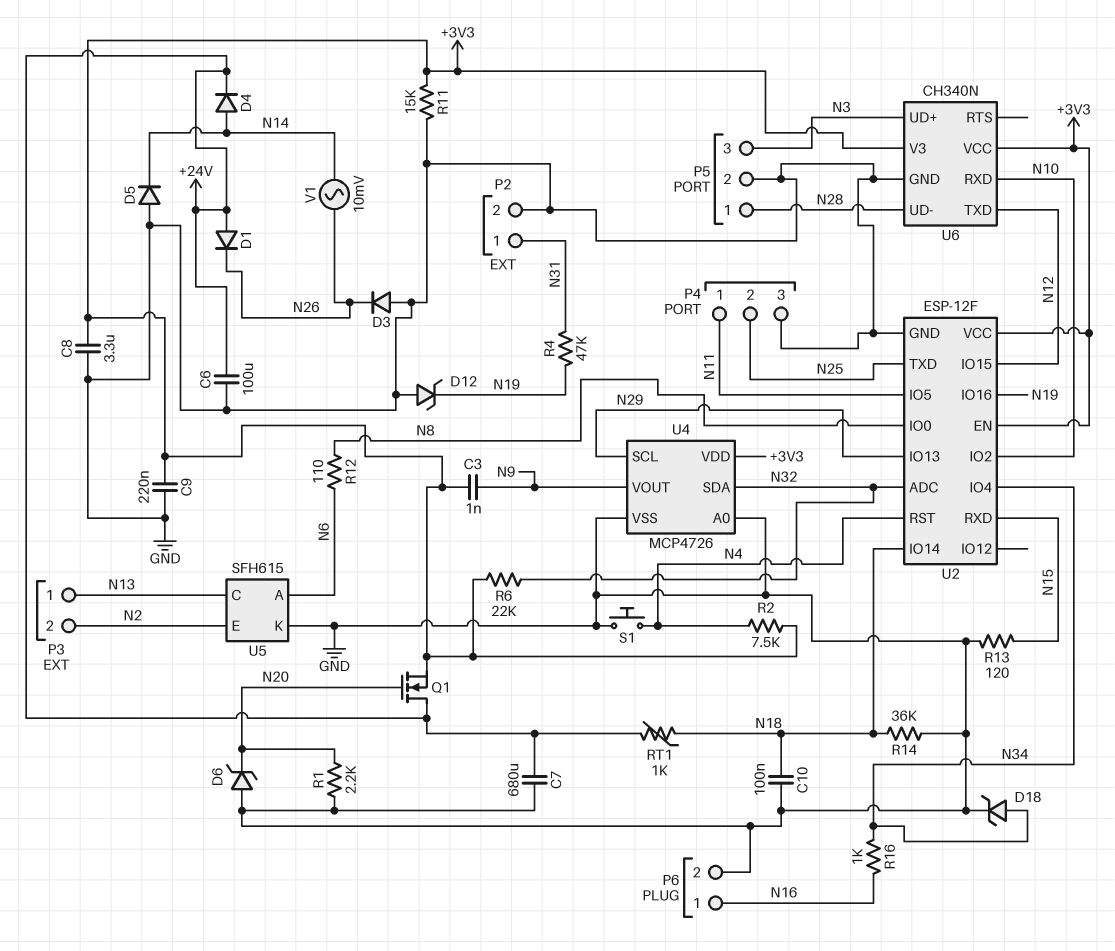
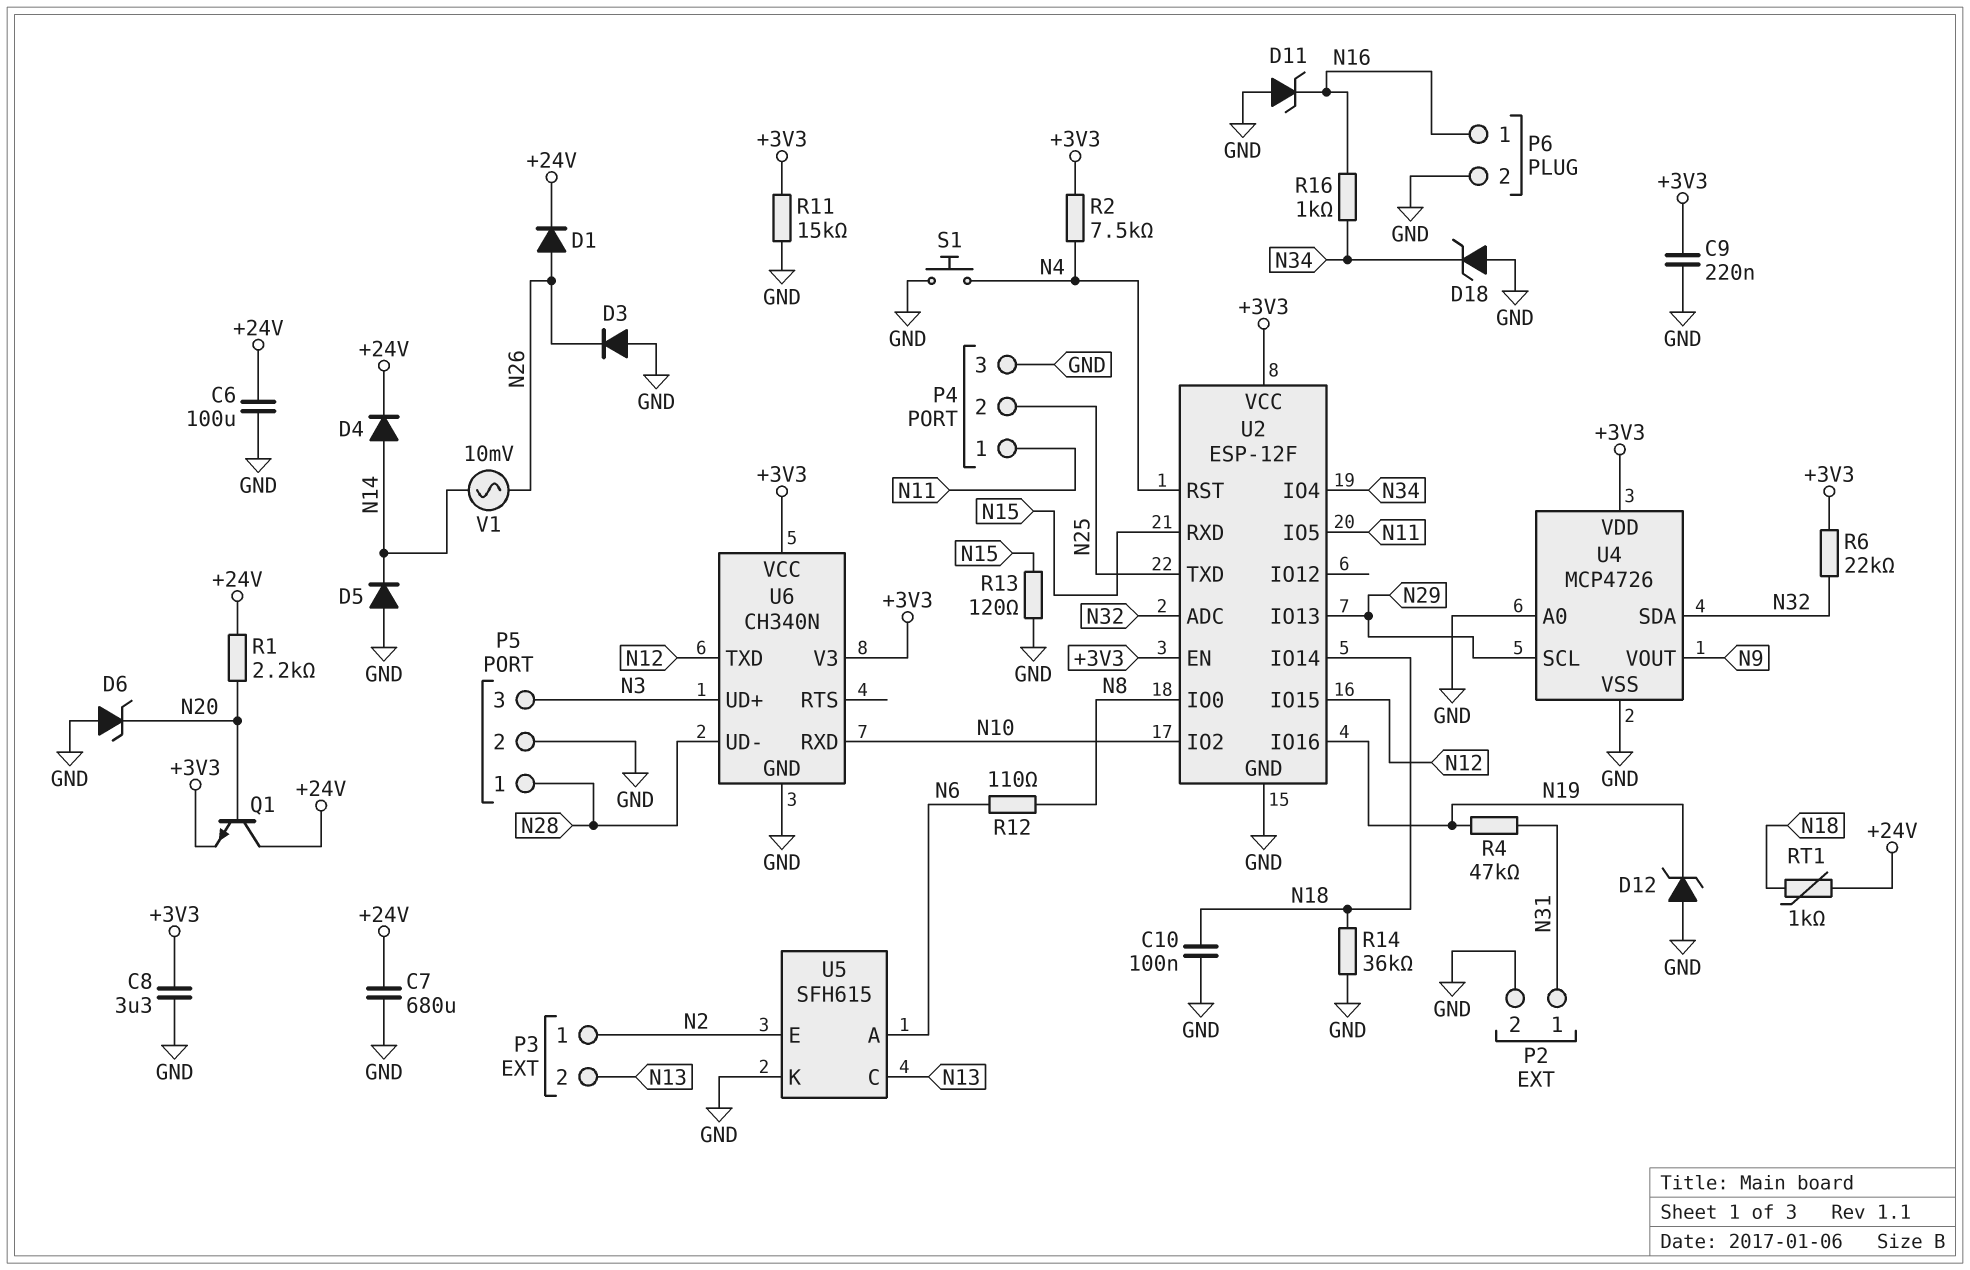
C3: 1nF (+3V3, N9) -> none
D1: diode (A +24V, K N26) -> diode (A N26, K +24V)
D11: none -> zener (A GND, K N16)
D18: zener (A N34, K GND) -> zener (A GND, K N34)
P3 pin 1: N13 -> N2
P3 pin 2: N2 -> N13
Q1: NMOS (G N20, D +24V, S +3V3) -> NPN (B N20, C +24V, E +3V3)
R1: 2.2k (GND, N20) -> 2.2k (+24V, N20)

